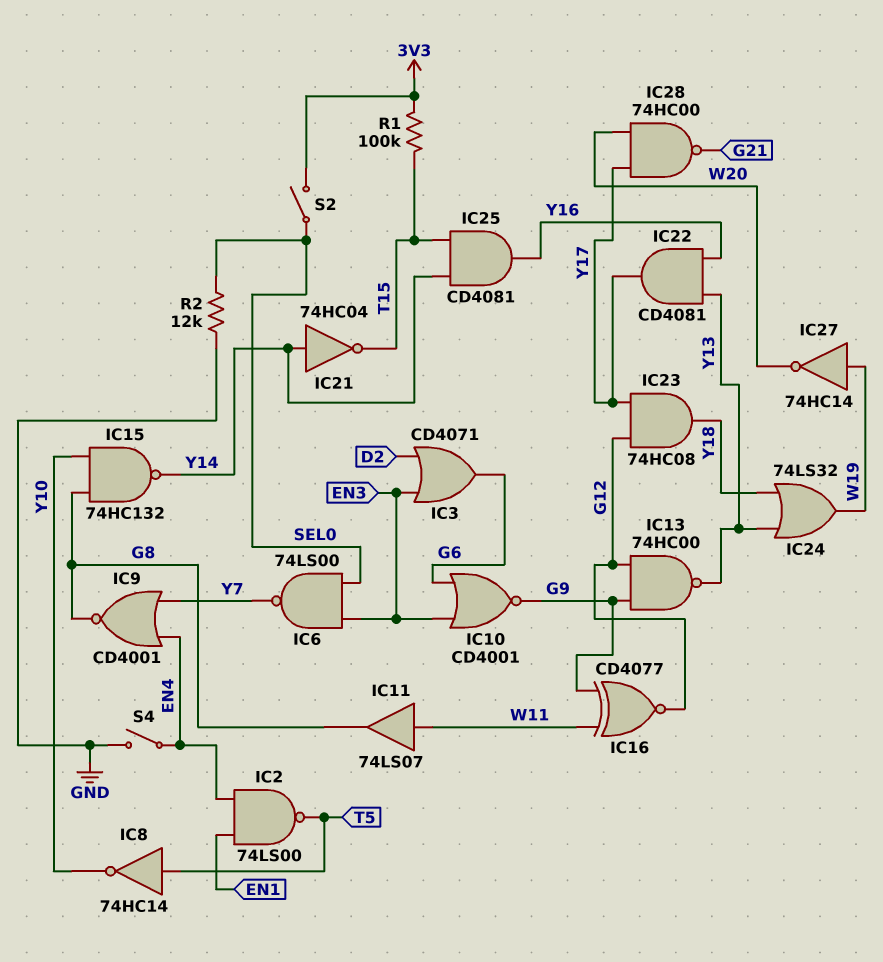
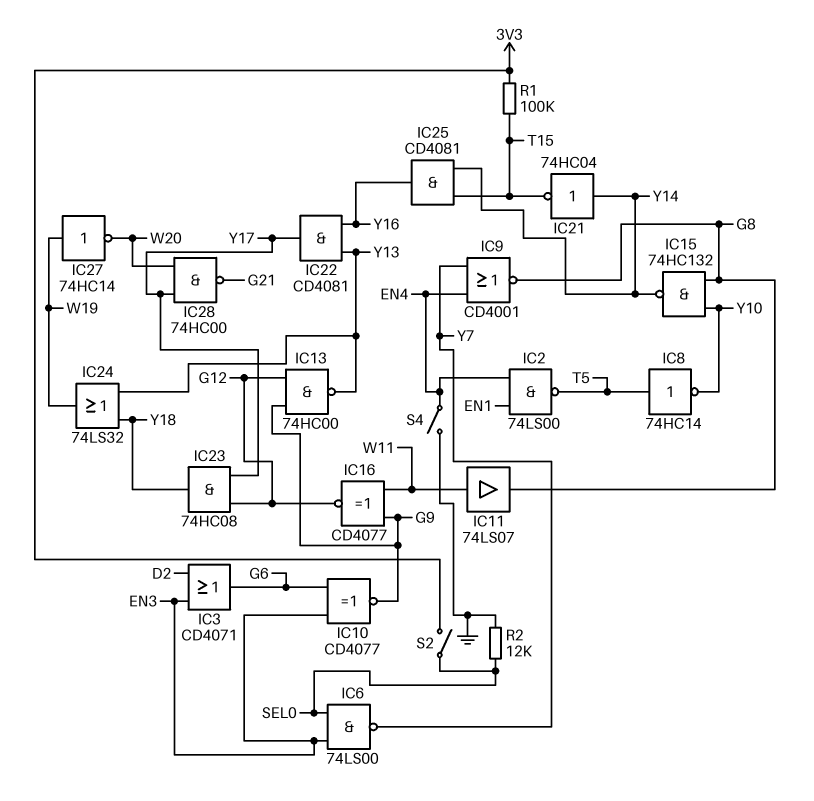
IC10: NOR CD4001 (in EN3, in G6, out G9) -> XNOR CD4077 (in EN3, in G6, out G9)

